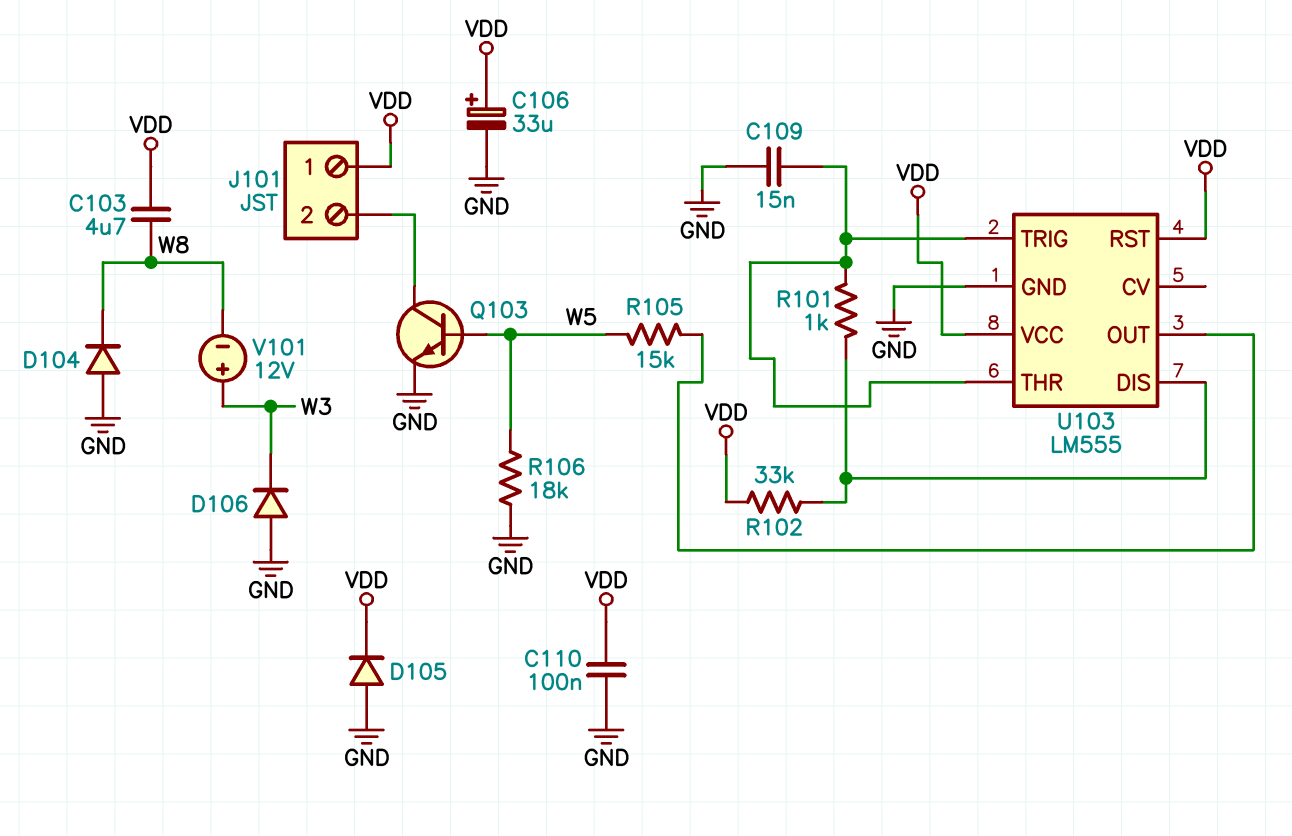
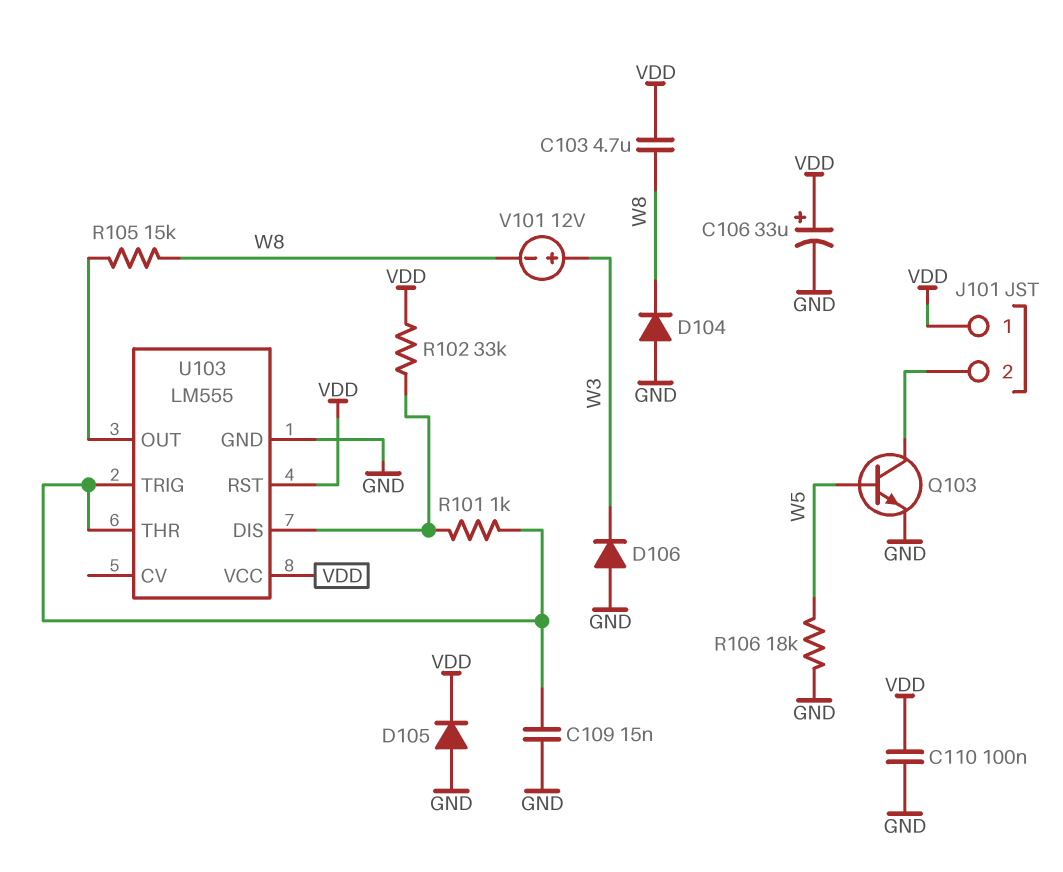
R105: 15k (U103/OUT, W5) -> 15k (U103/OUT, W8)

